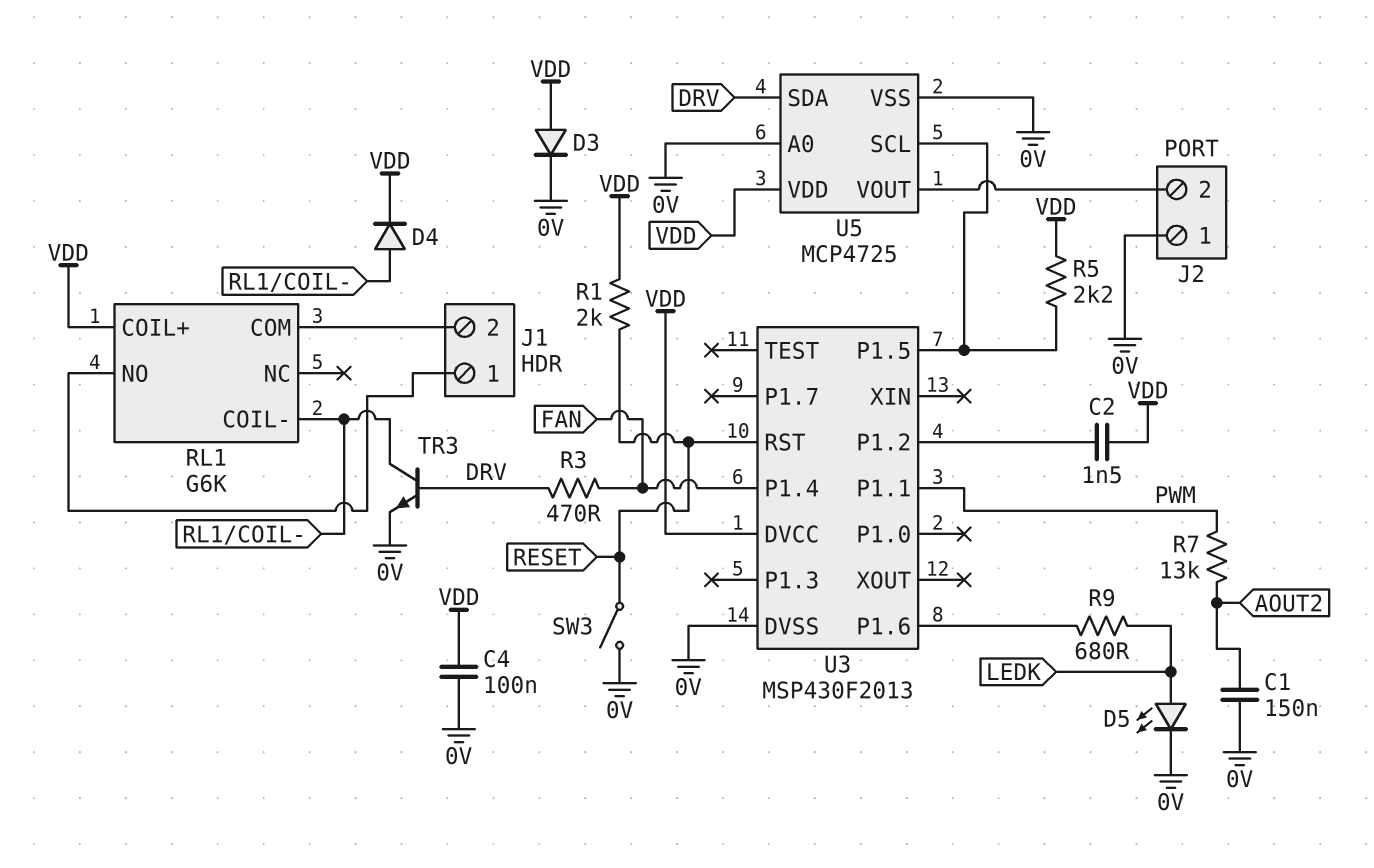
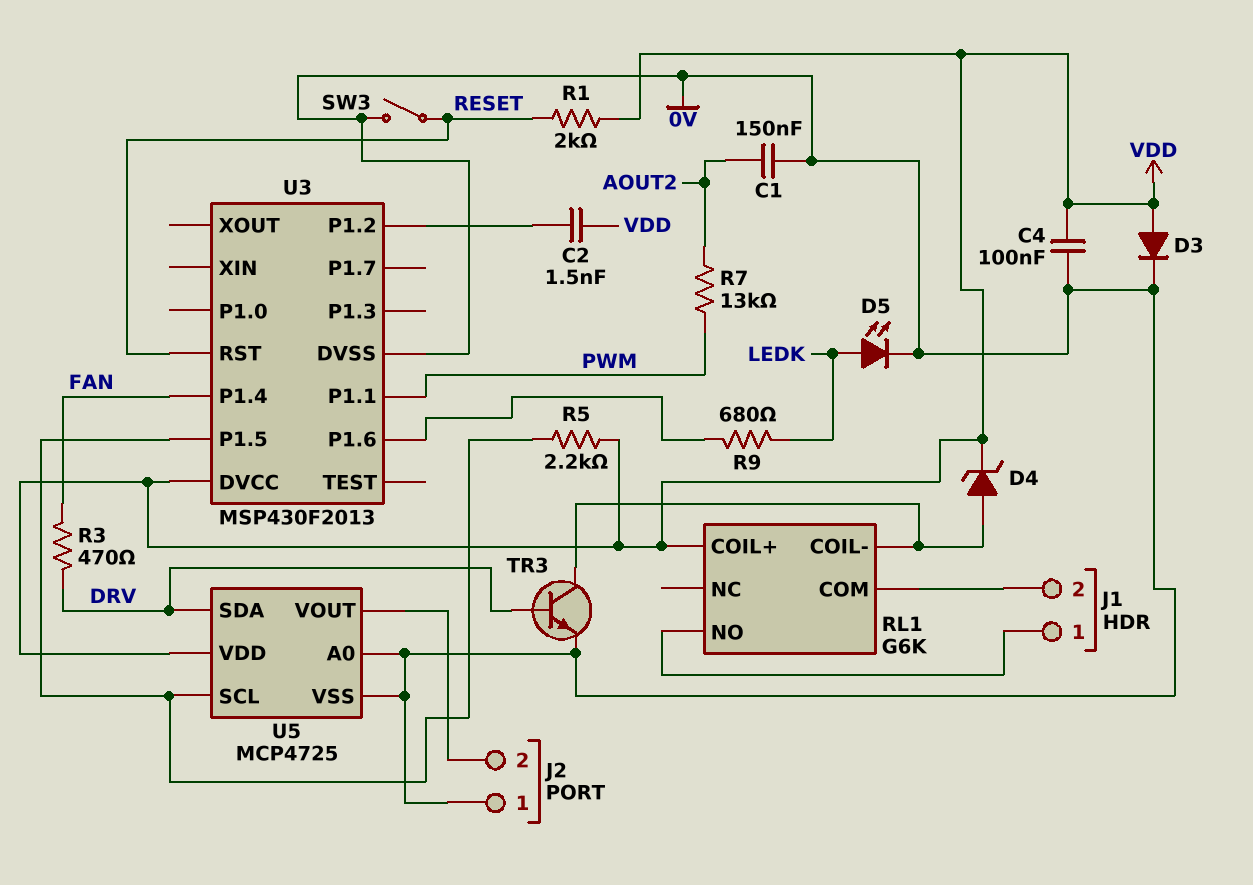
D4: diode (A RL1/COIL-, K VDD) -> zener (A RL1/COIL-, K VDD)

